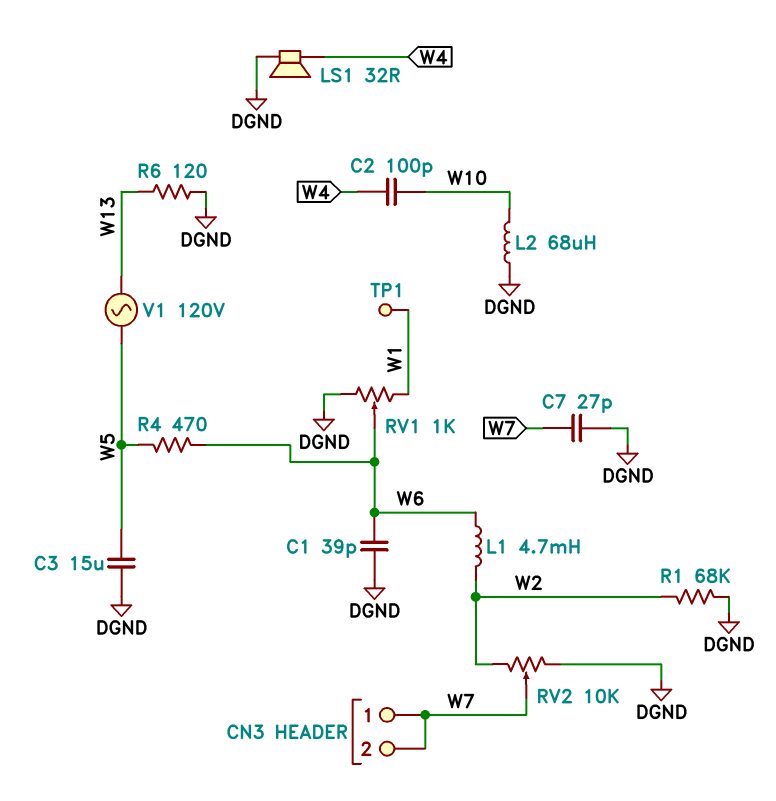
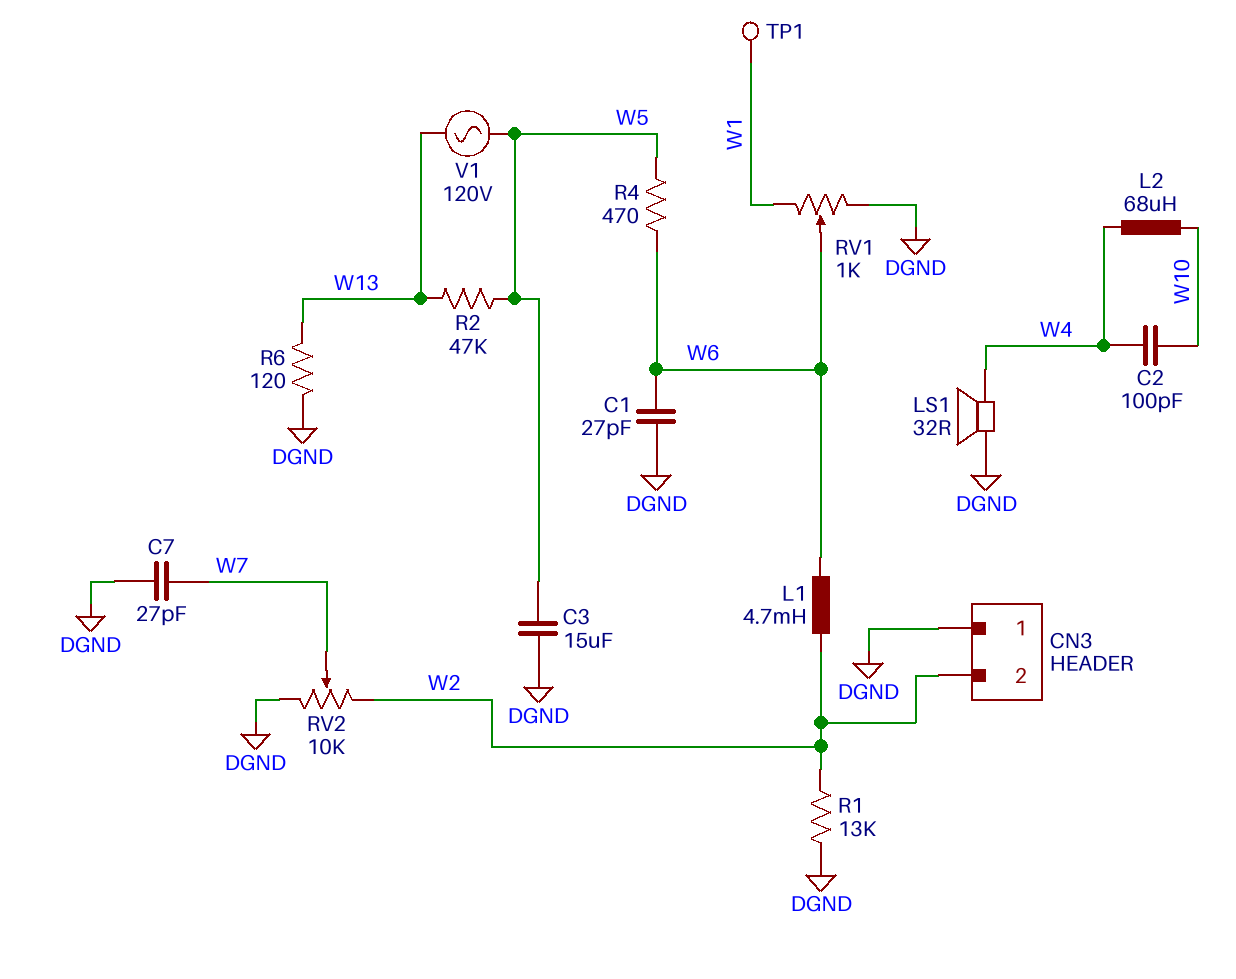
C1: 39pF (DGND, W6) -> 27pF (DGND, W6)
CN3 pin 1: W7 -> DGND
CN3 pin 2: W7 -> W2
L2: 68uH (DGND, W10) -> 68uH (W4, W10)
R1: 68k (DGND, W2) -> 13k (DGND, W2)
R2: none -> 47k (W5, W13)

